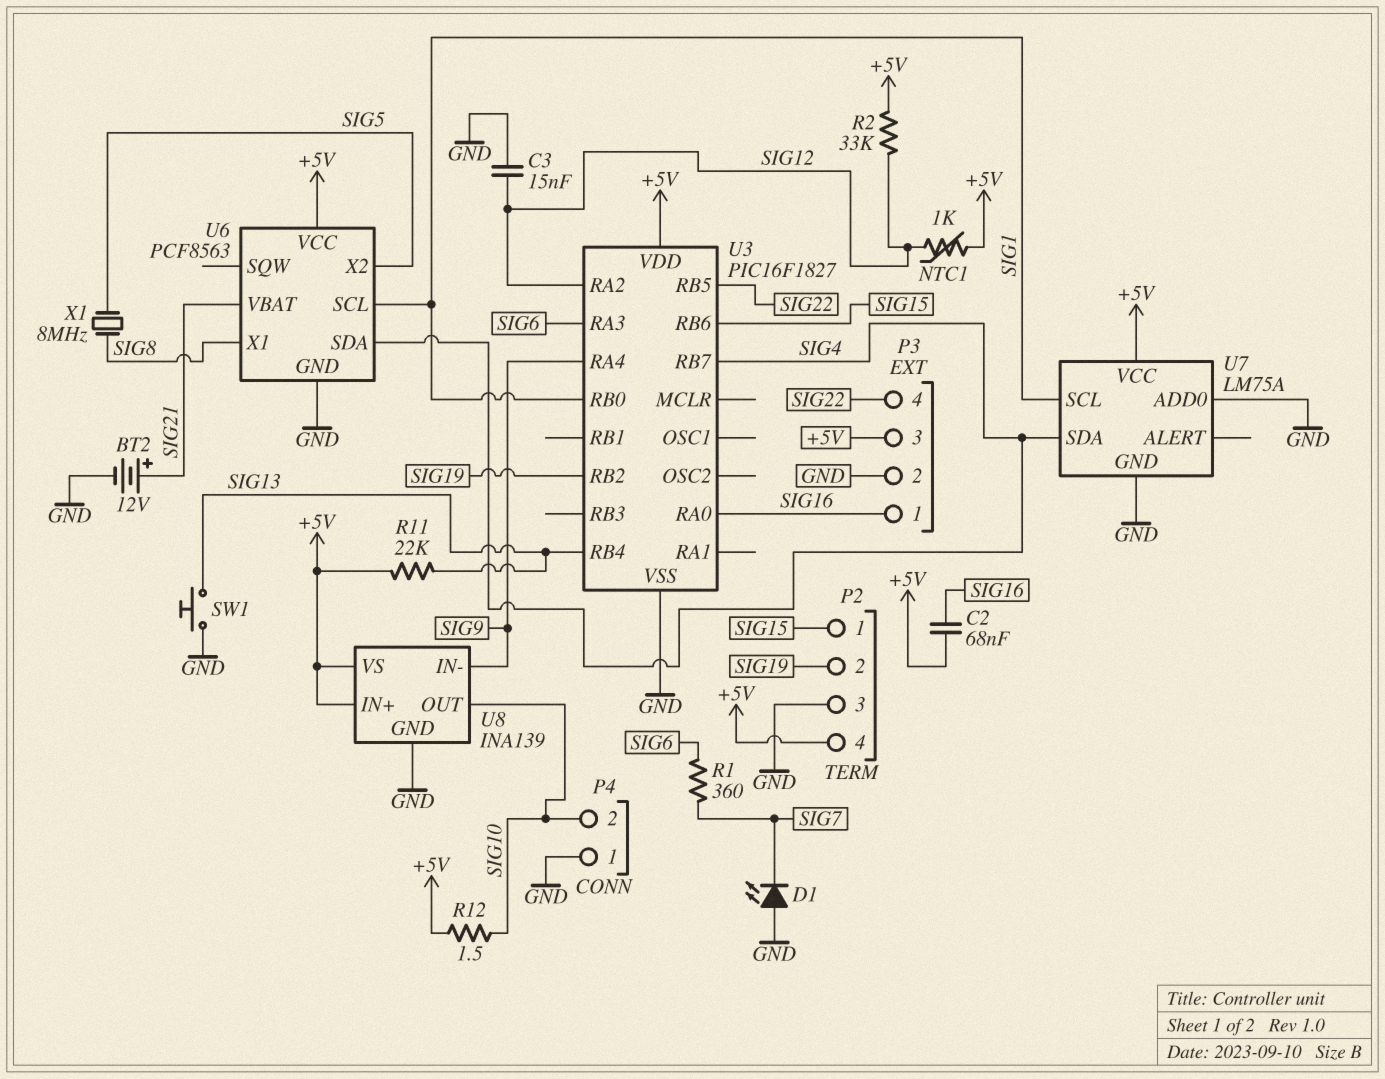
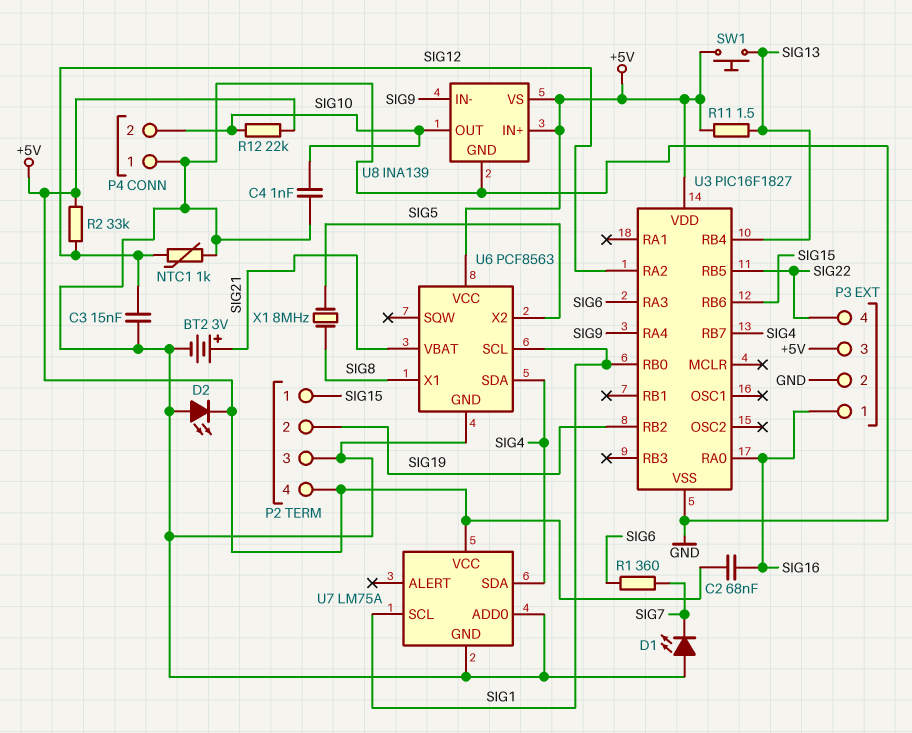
BT2: 12V (plus SIG21, minus GND) -> 3V (plus SIG21, minus GND)
C4: none -> 1nF (GND, SIG10)
D2: none -> LED (A GND, K +5V)
NTC1: 1k (+5V, SIG12) -> 1k (GND, SIG12)
R11: 22k (+5V, SIG13) -> 1.5 (+5V, SIG13)
R12: 1.5 (+5V, SIG10) -> 22k (+5V, SIG10)
SW1: button (GND, SIG13) -> button (+5V, SIG13)

